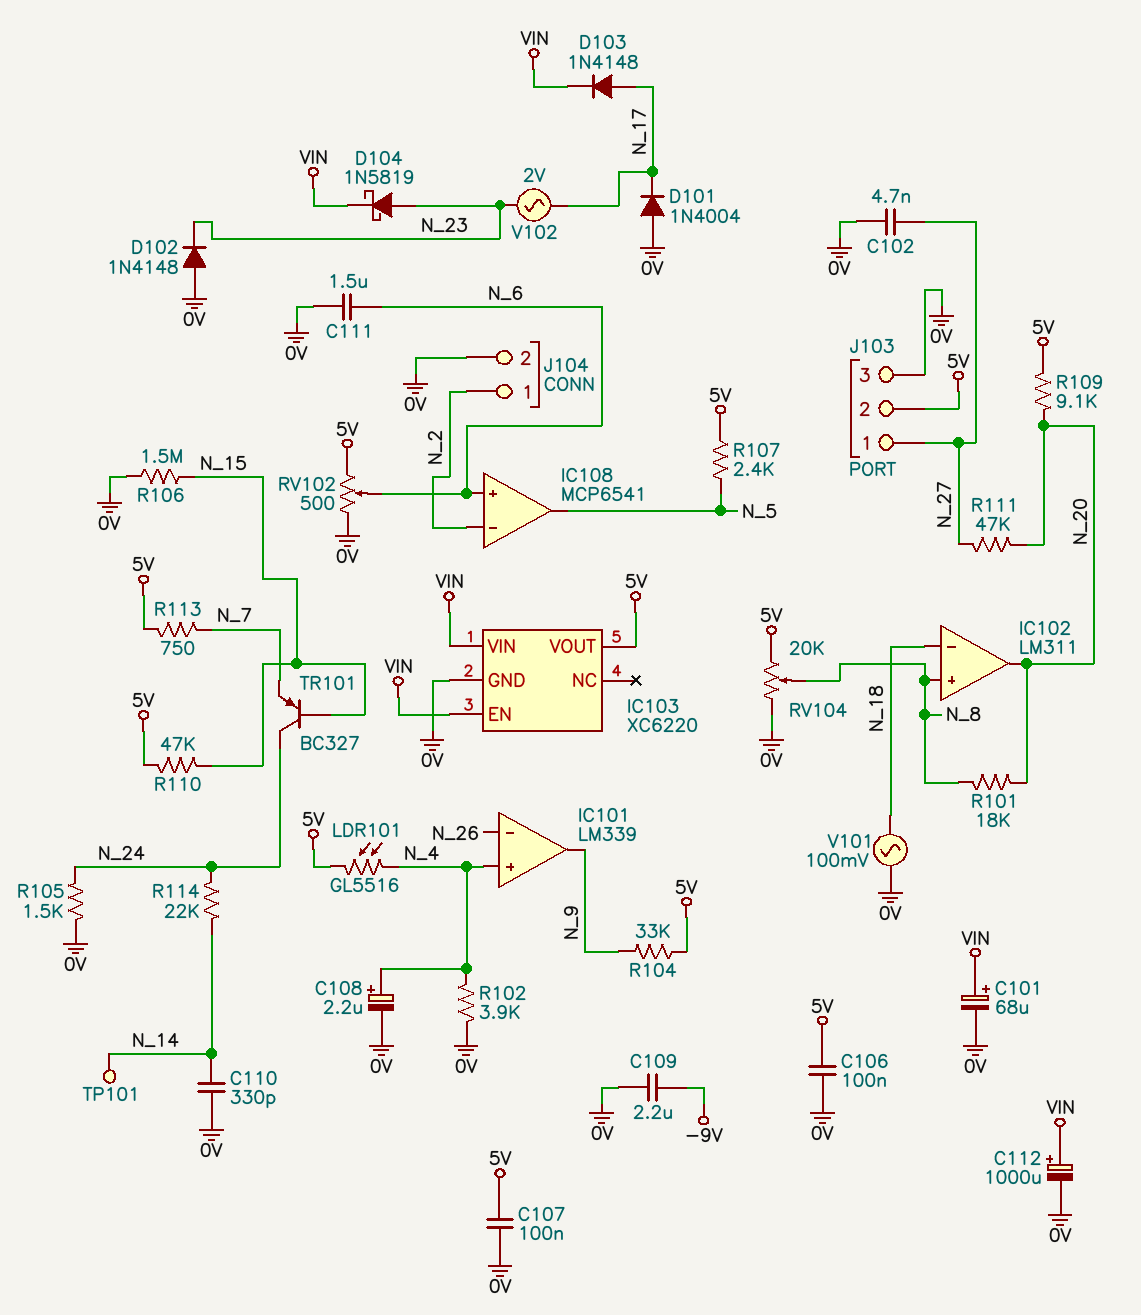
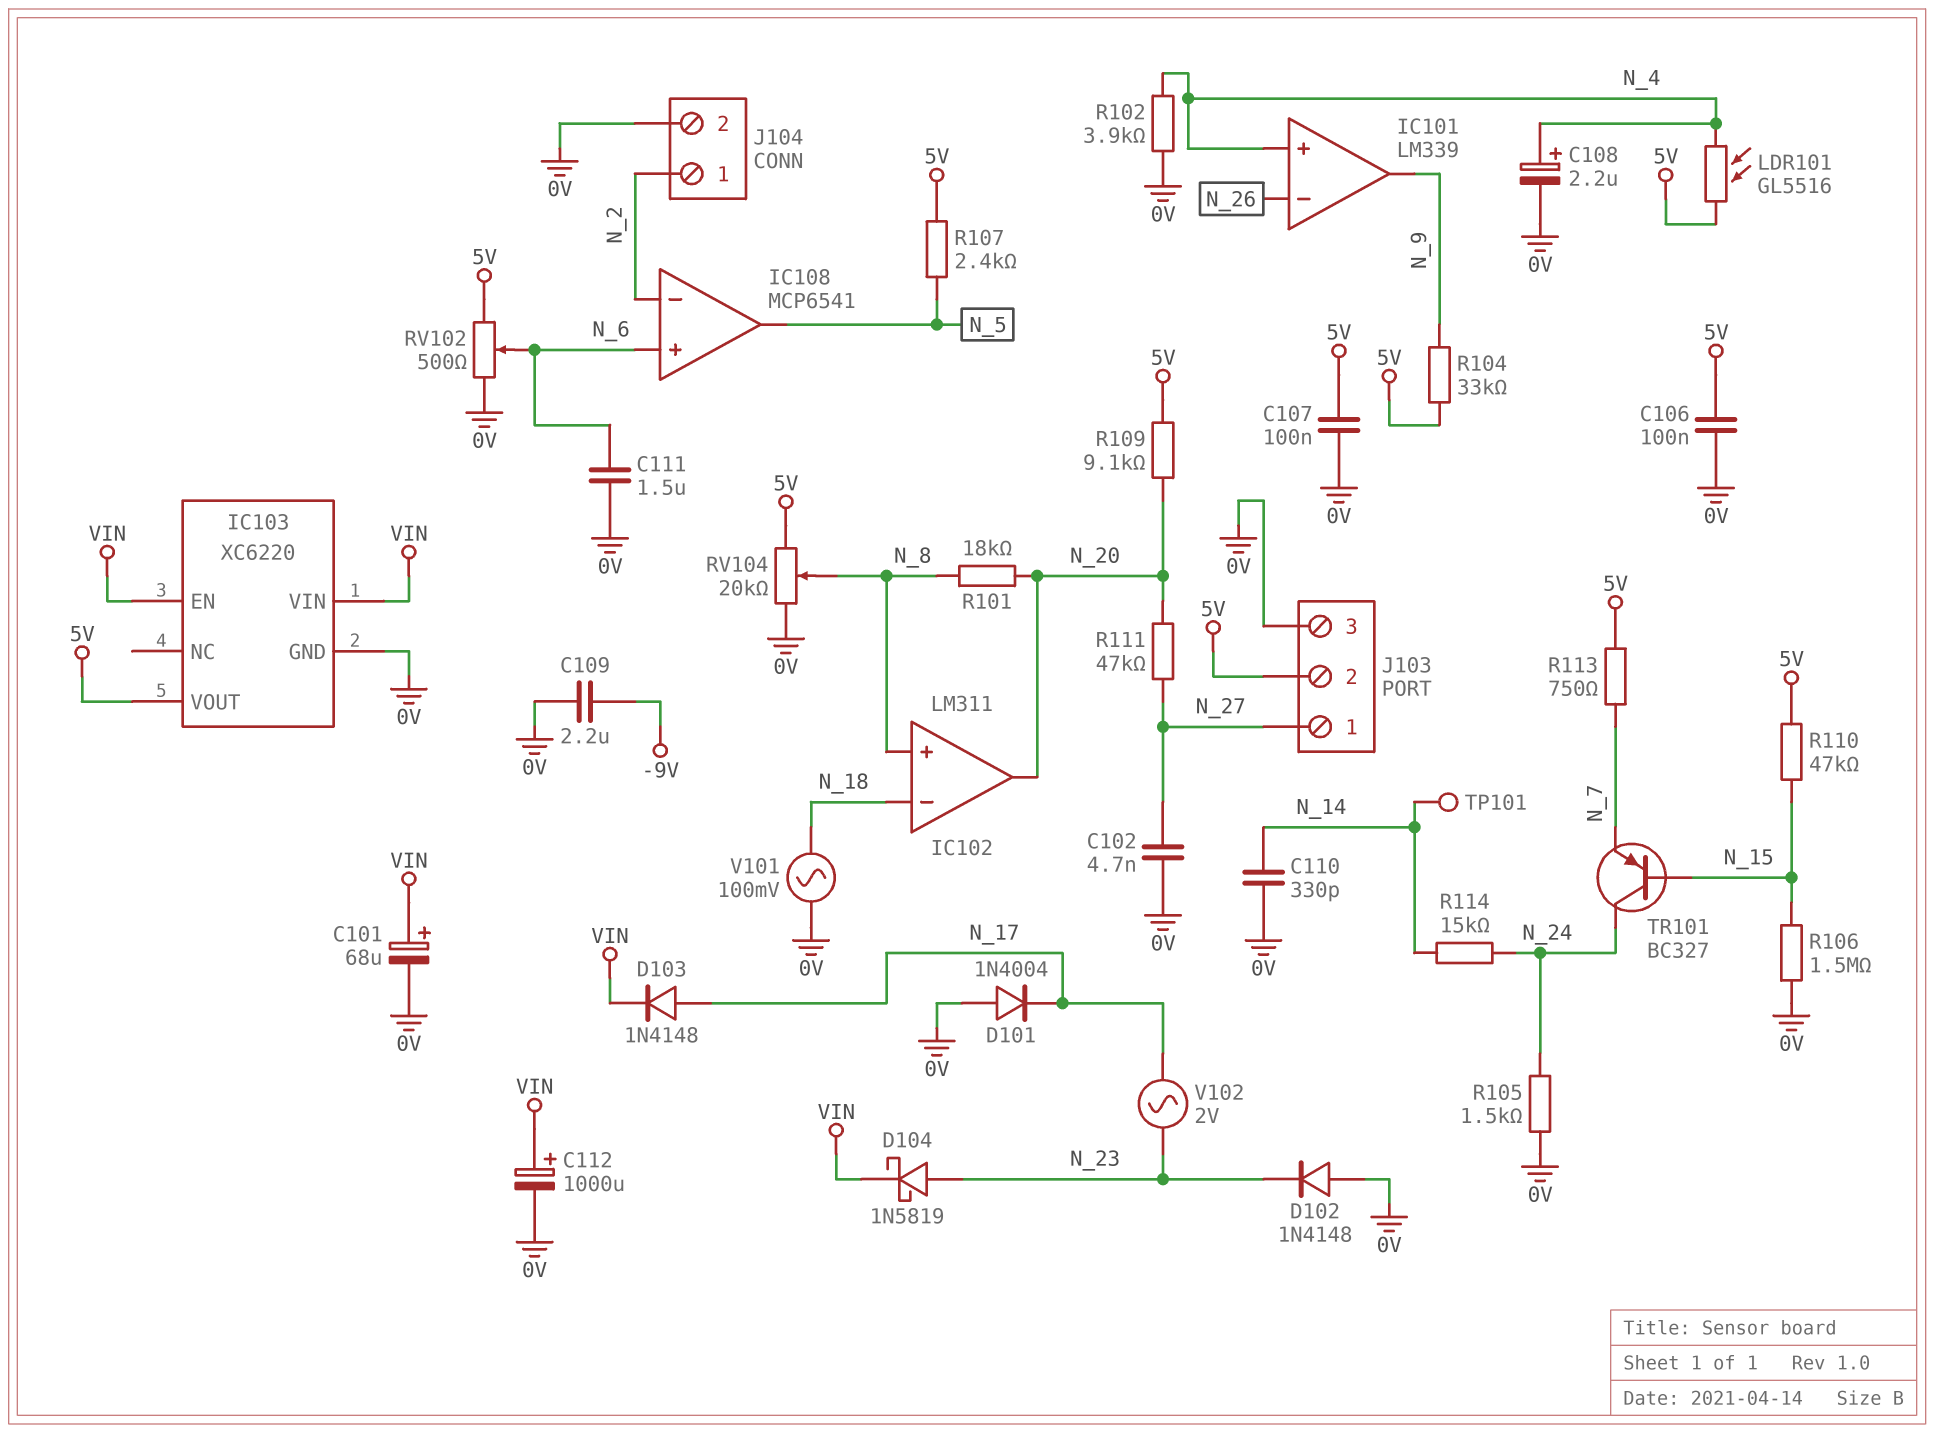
R114: 22k (N_14, N_24) -> 15k (N_14, N_24)

